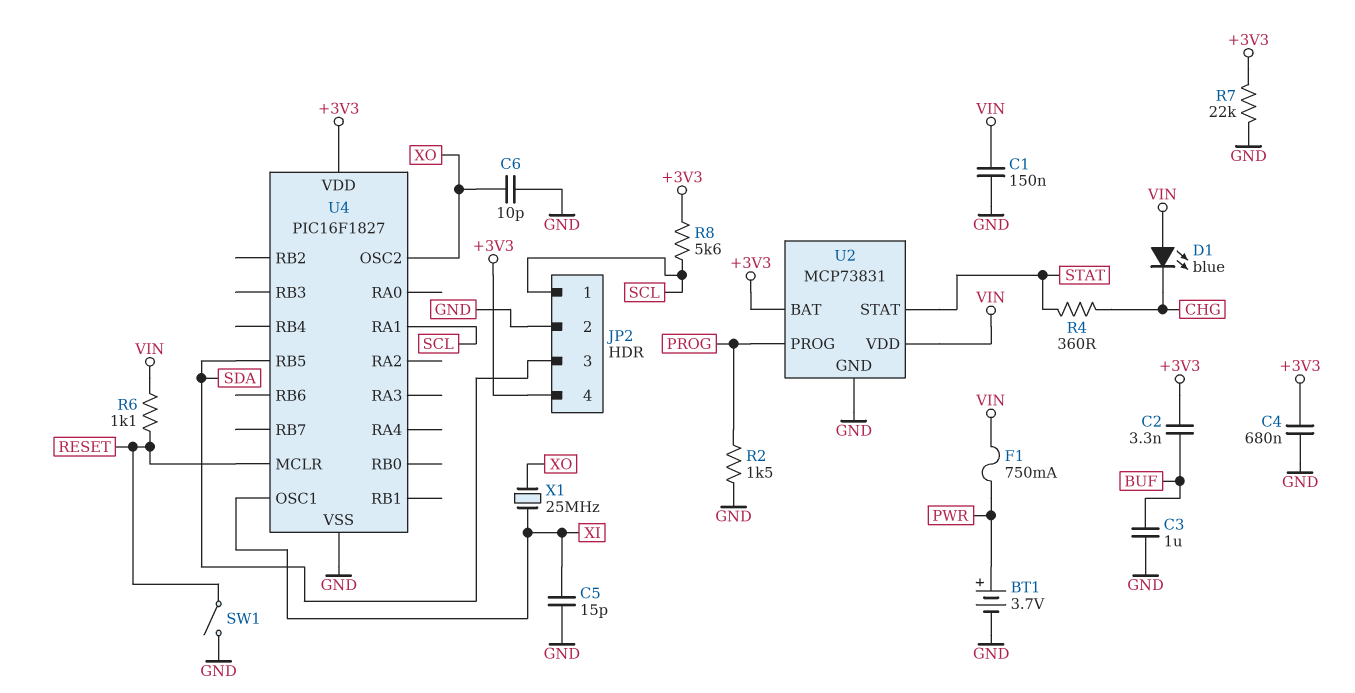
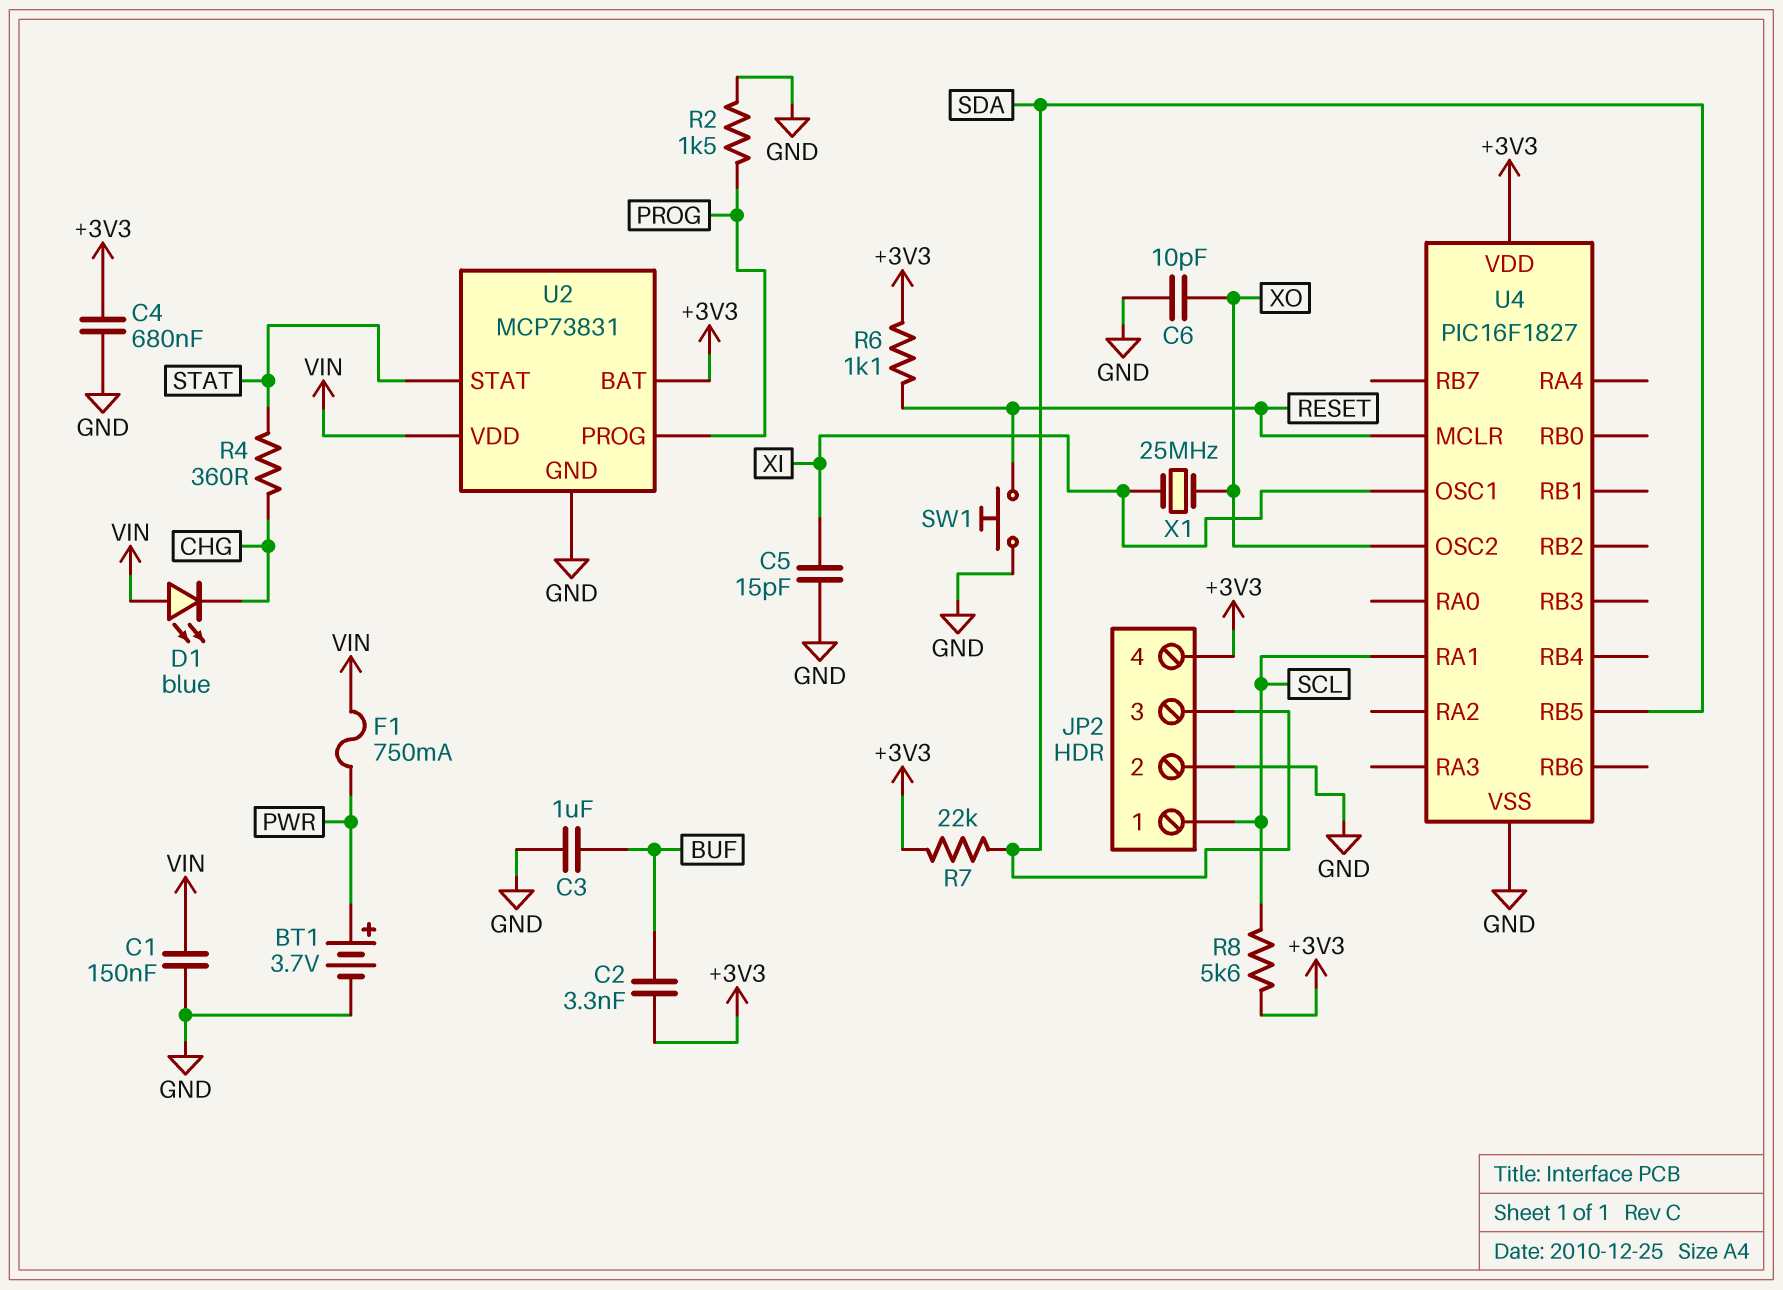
R6: 1.1k (RESET, VIN) -> 1.1k (+3V3, RESET)
R7: 22k (+3V3, GND) -> 22k (+3V3, SDA)
SW1: switch (GND, RESET) -> button (GND, RESET)

